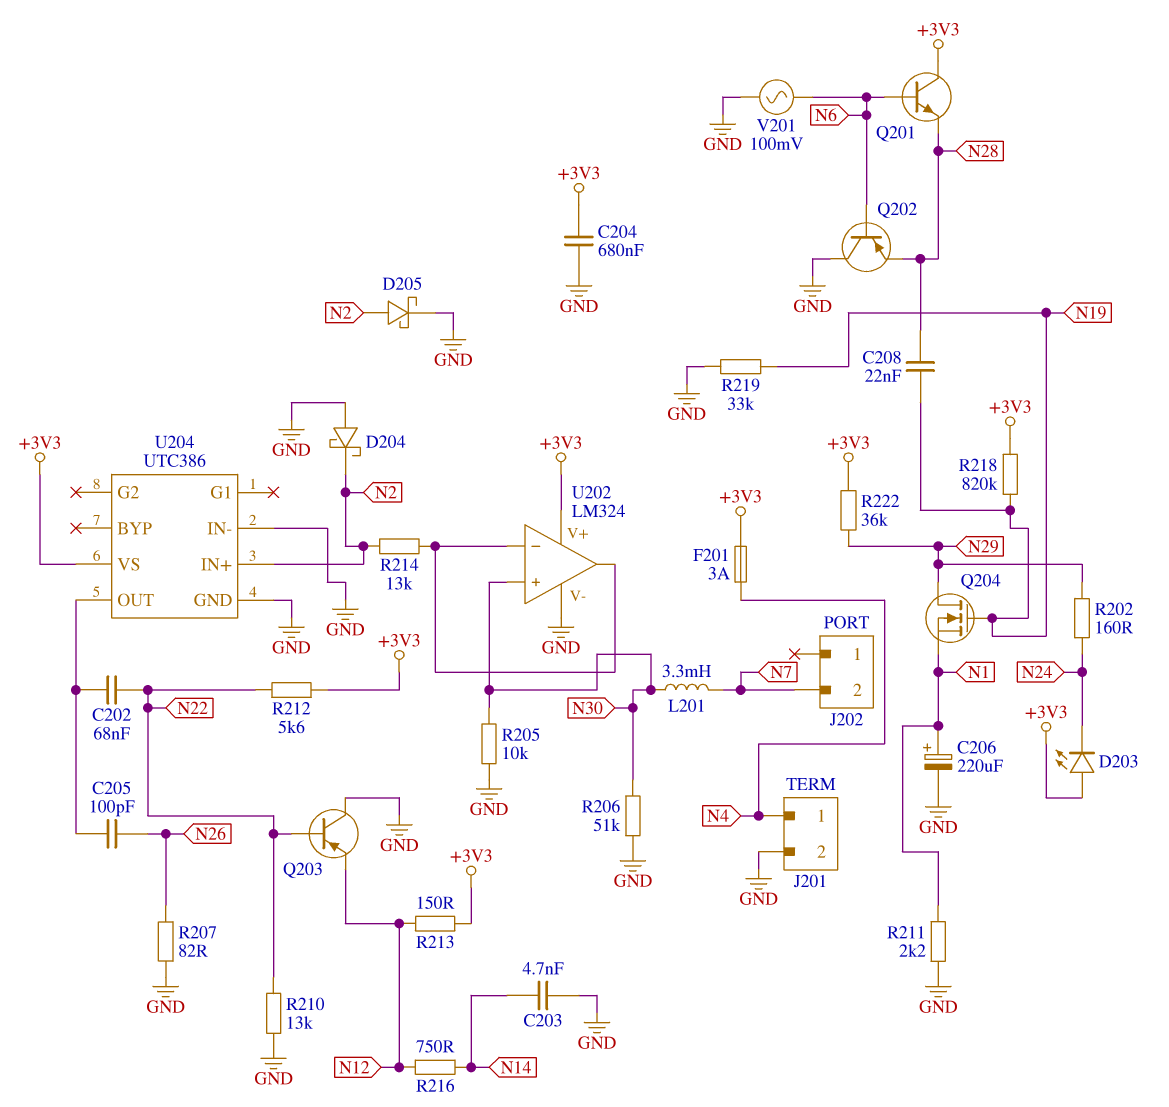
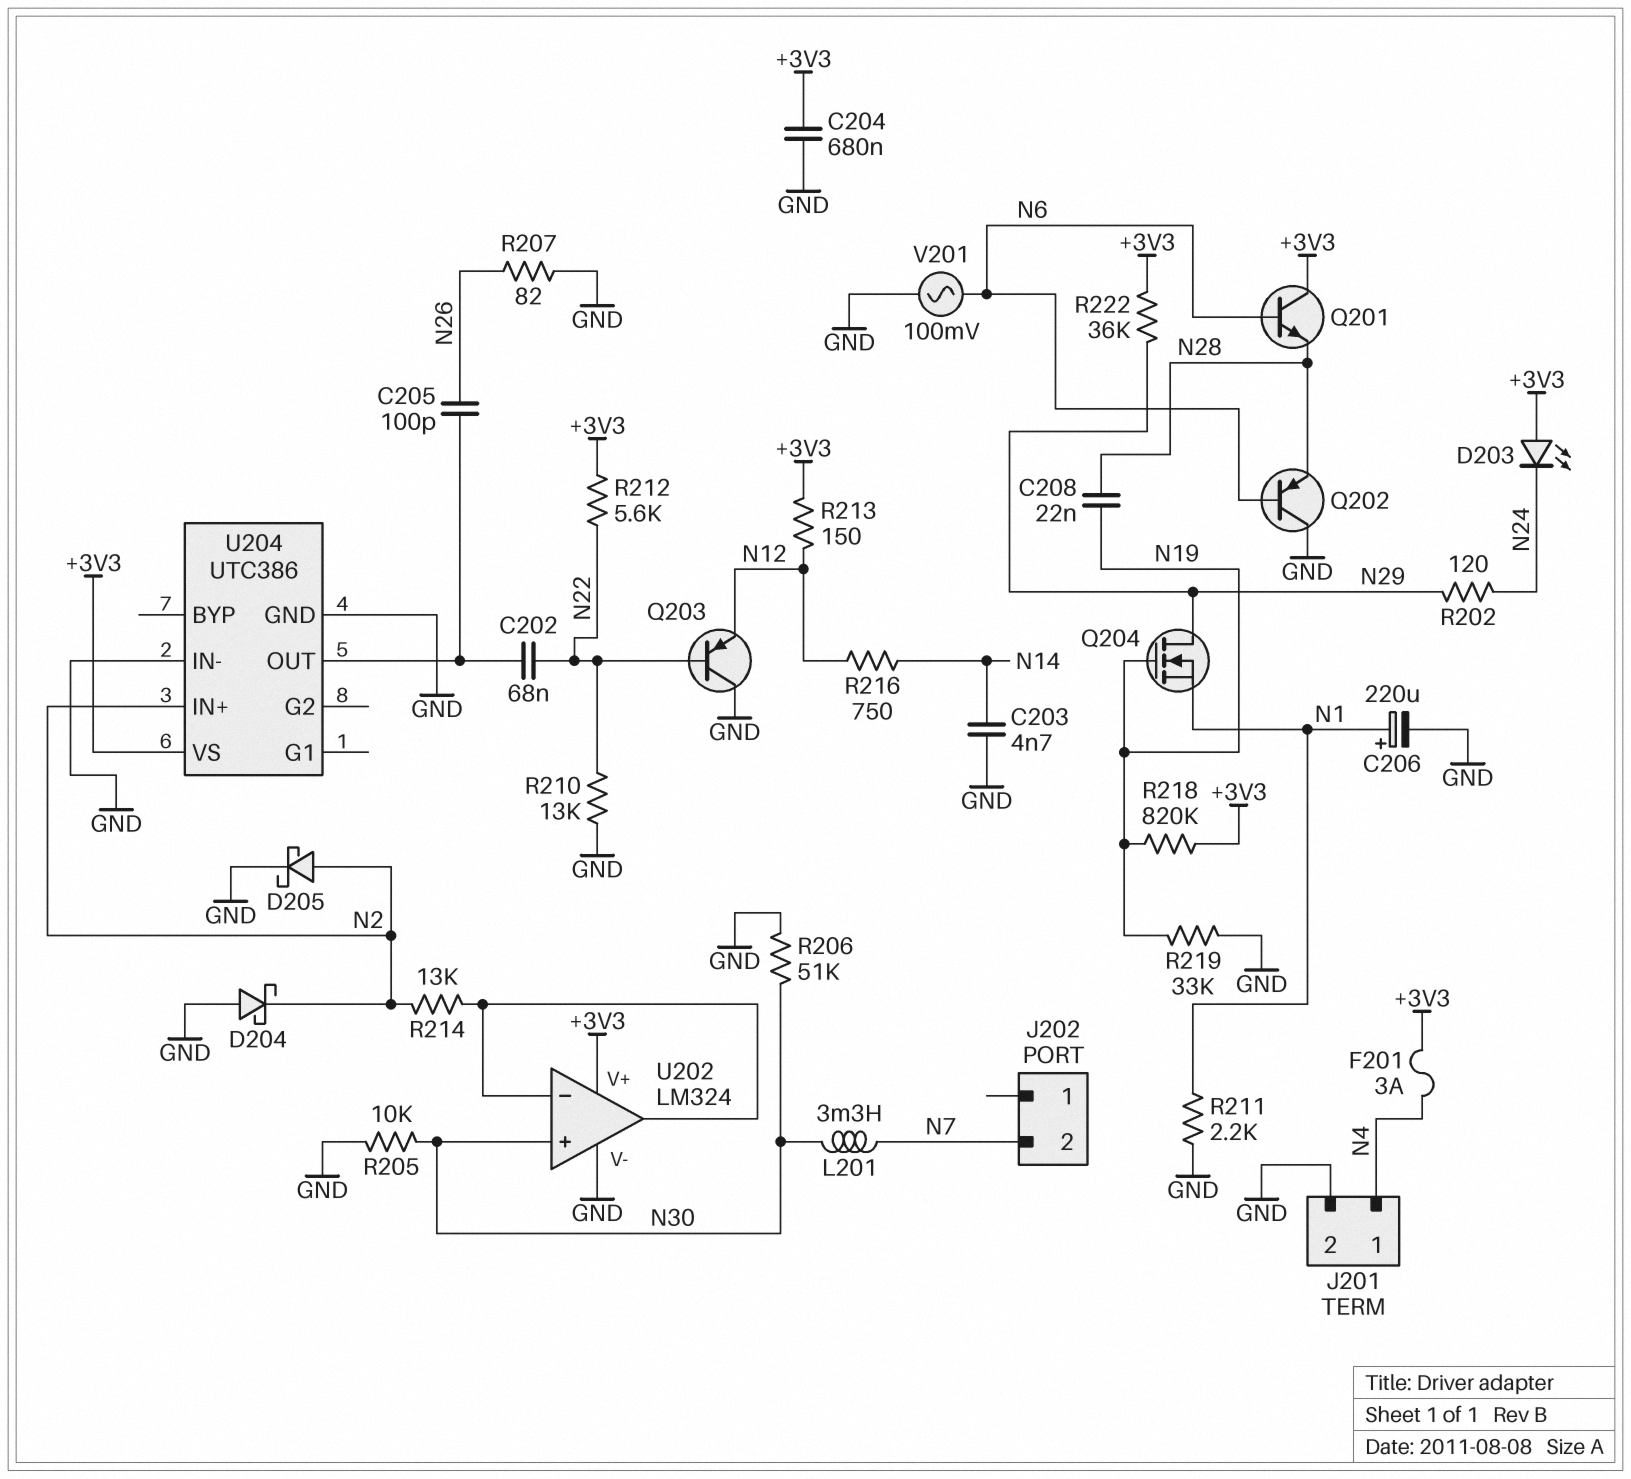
R202: 160 (N24, N29) -> 120 (N24, N29)

